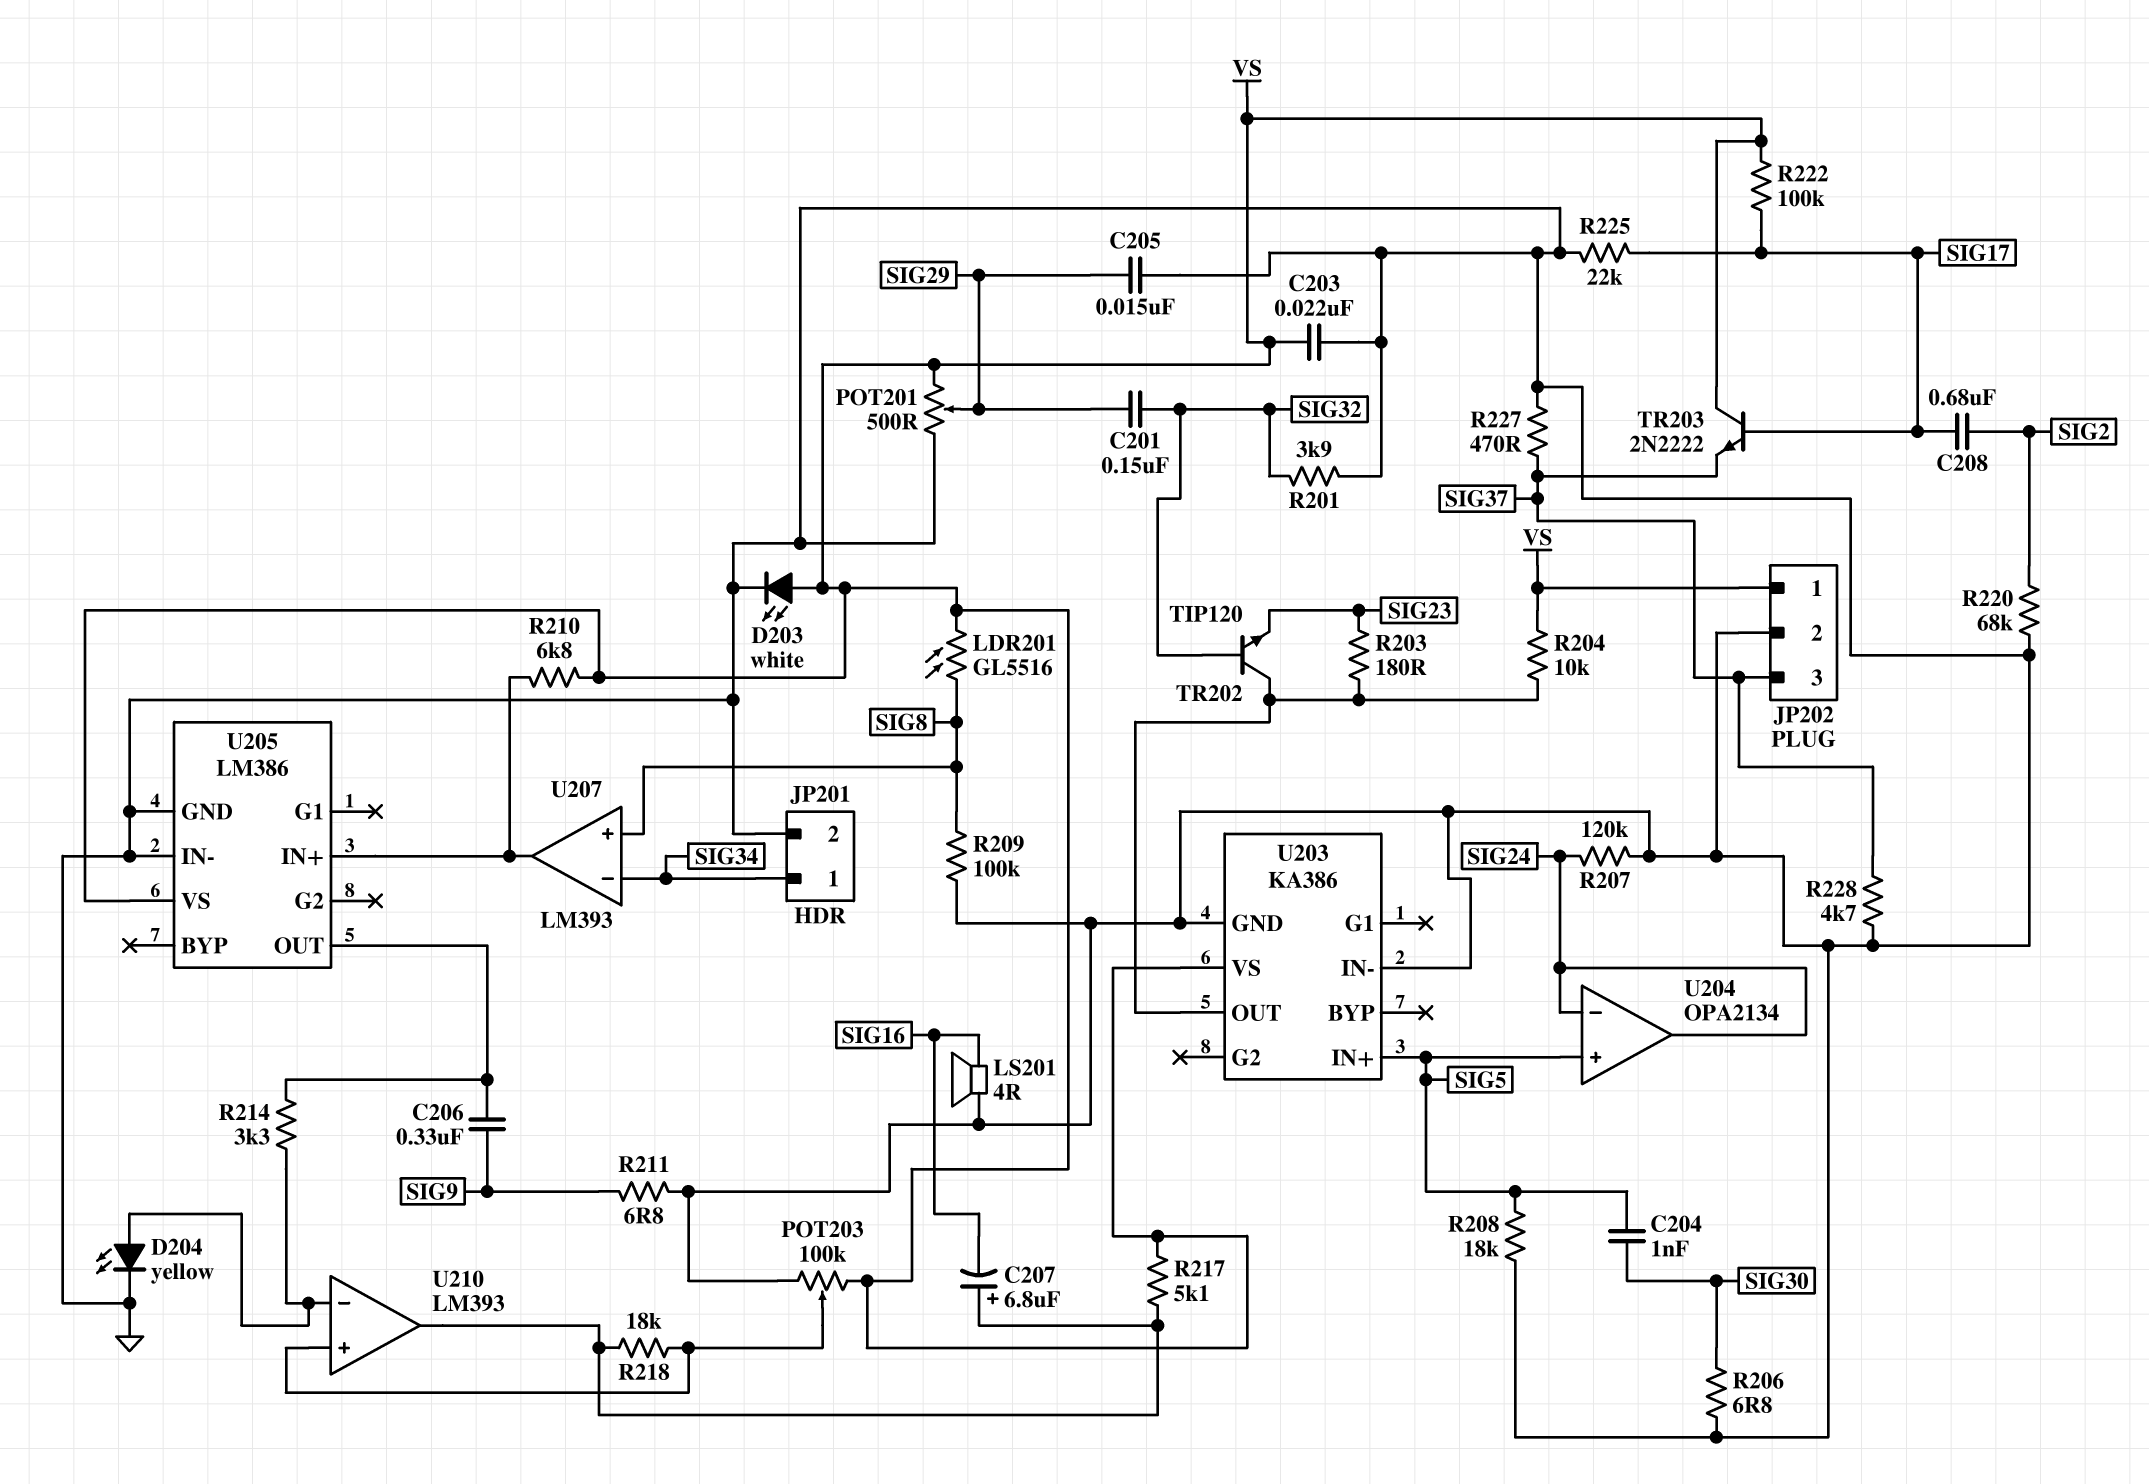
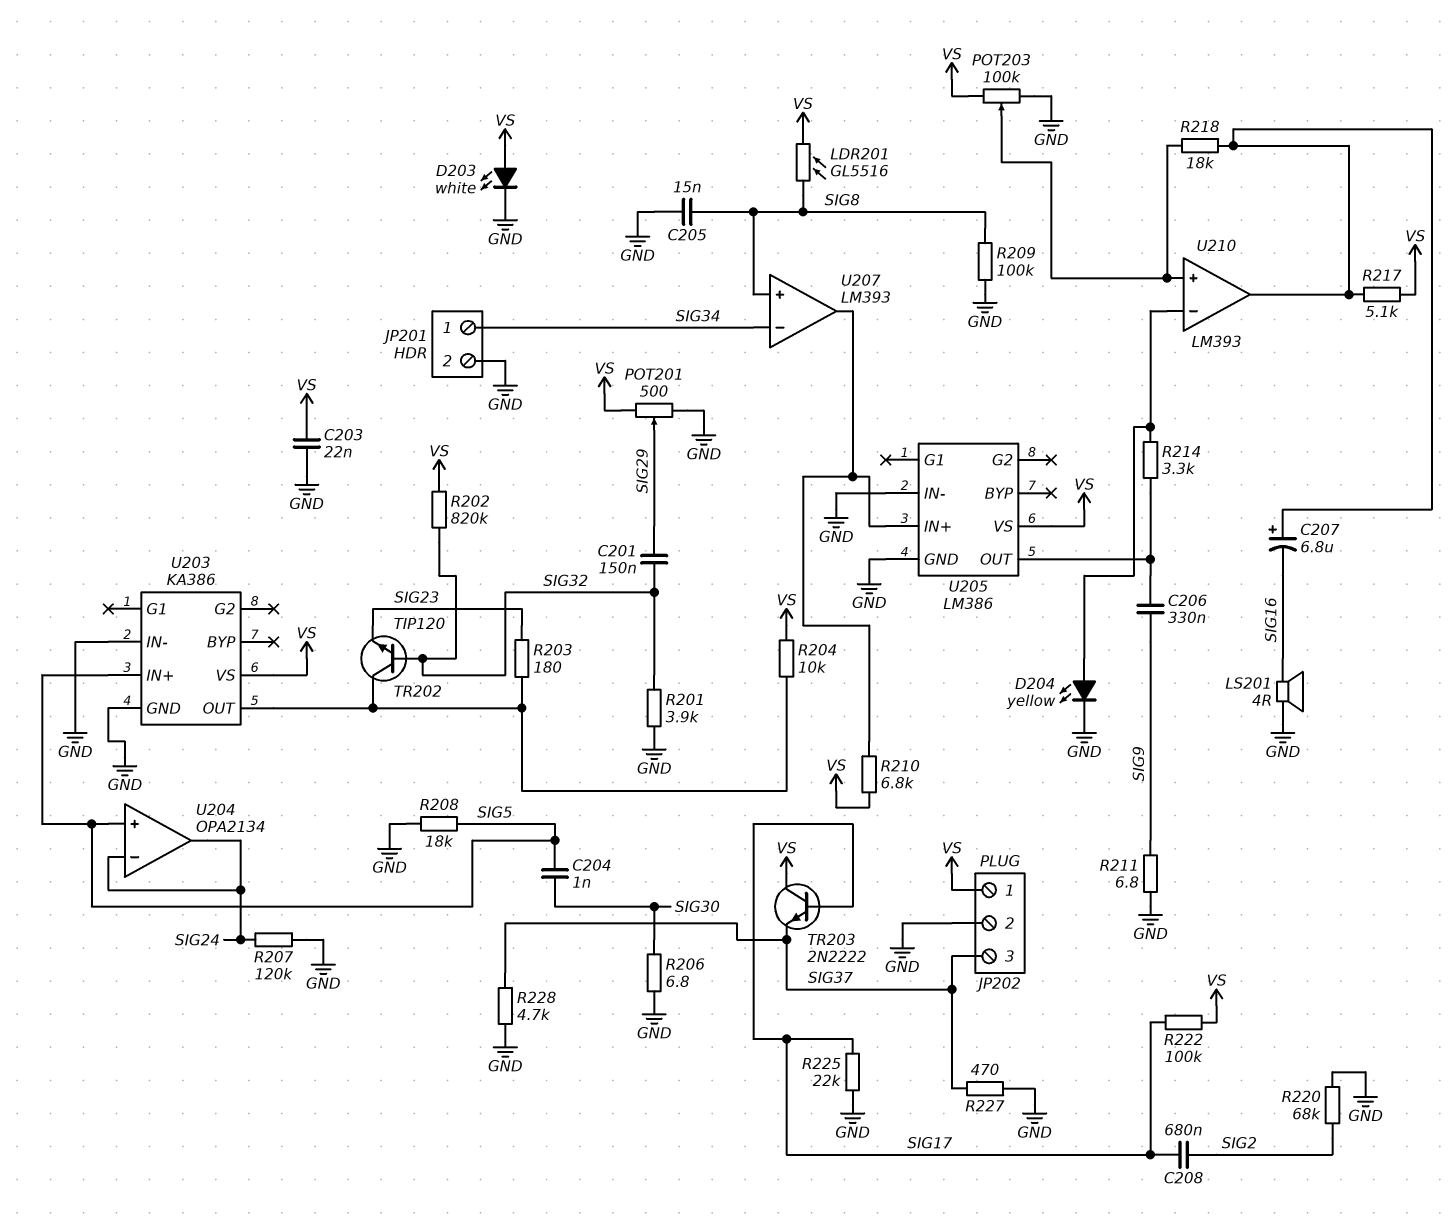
C205: 15nF (GND, SIG29) -> 15nF (GND, SIG8)
R202: none -> 820k (SIG32, VS)

